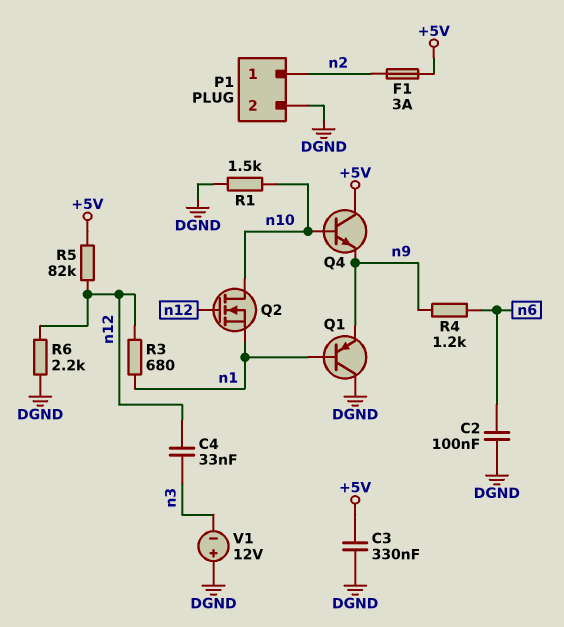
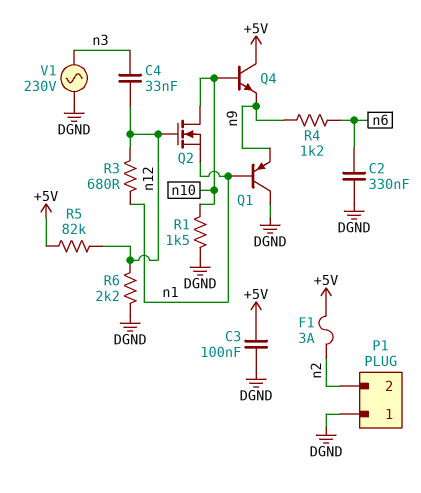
C2: 100nF (DGND, n6) -> 330nF (DGND, n6)
C3: 330nF (+5V, DGND) -> 100nF (+5V, DGND)
P1 pin 1: n2 -> DGND
P1 pin 2: DGND -> n2
V1: 12V (plus DGND, minus n3) -> AC 230V (DGND, n3)

